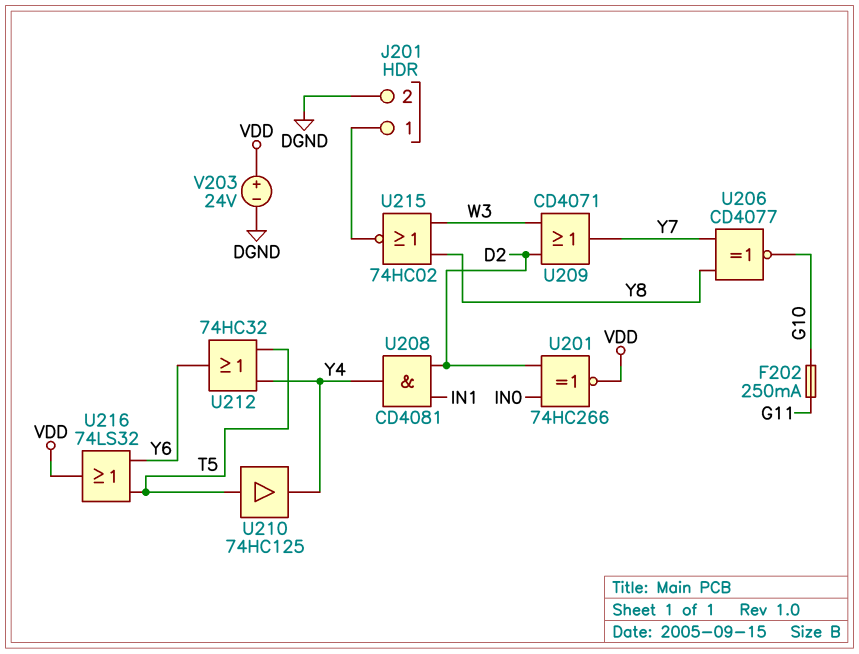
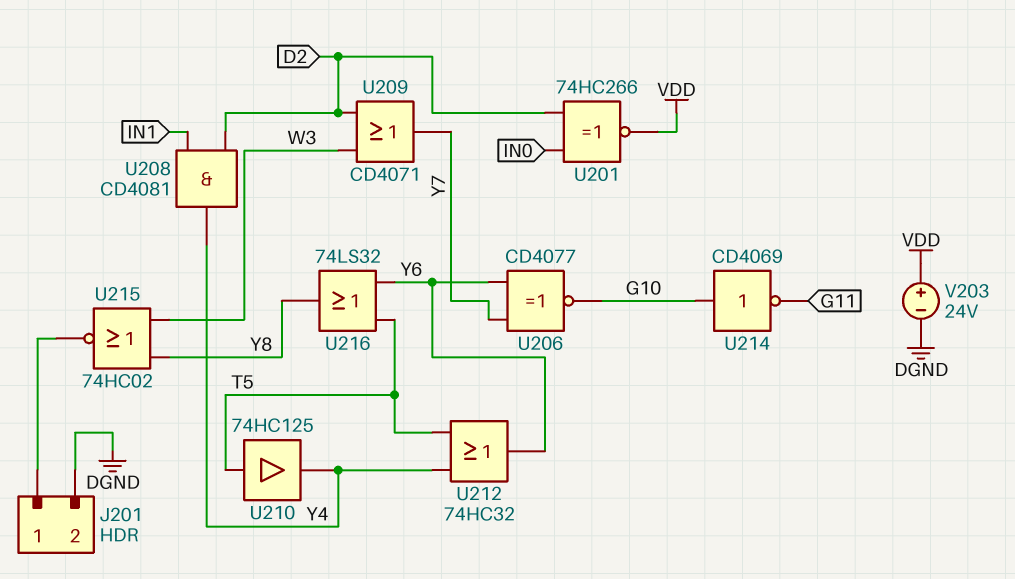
F202: 250mA (G10, G11) -> none
U206: XNOR CD4077 (in Y7, in Y8, out G10) -> XNOR CD4077 (in Y6, in Y7, out G10)
U214: none -> NOT CD4069 (in G10, out G11)
U216: OR 74LS32 (in T5, in Y6, out VDD) -> OR 74LS32 (in T5, in Y6, out Y8)

